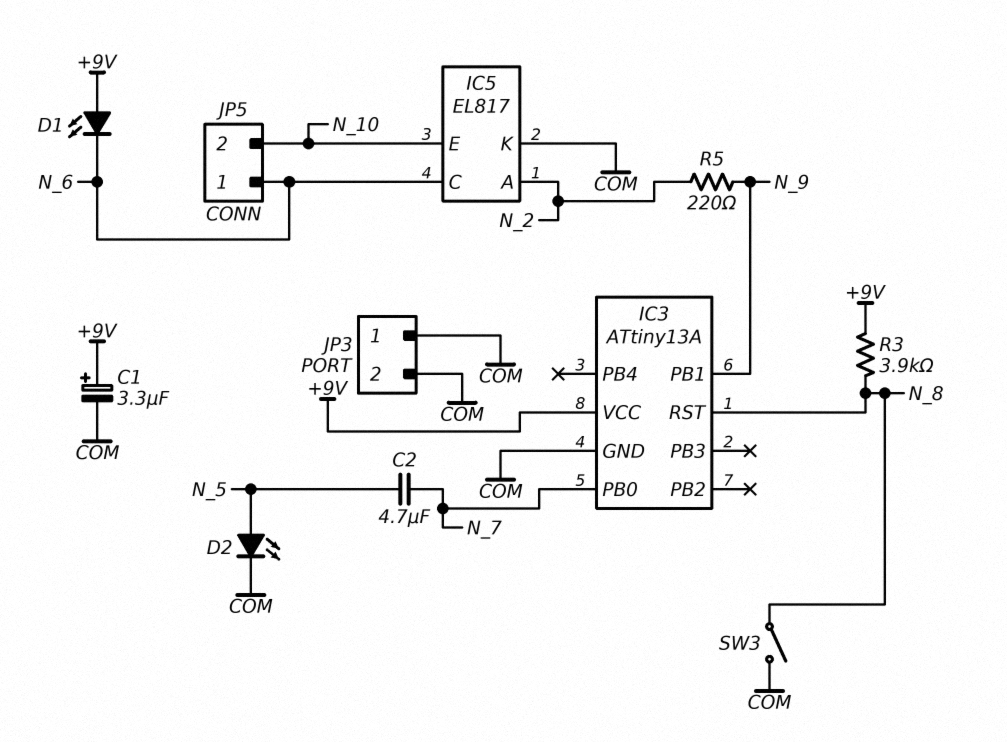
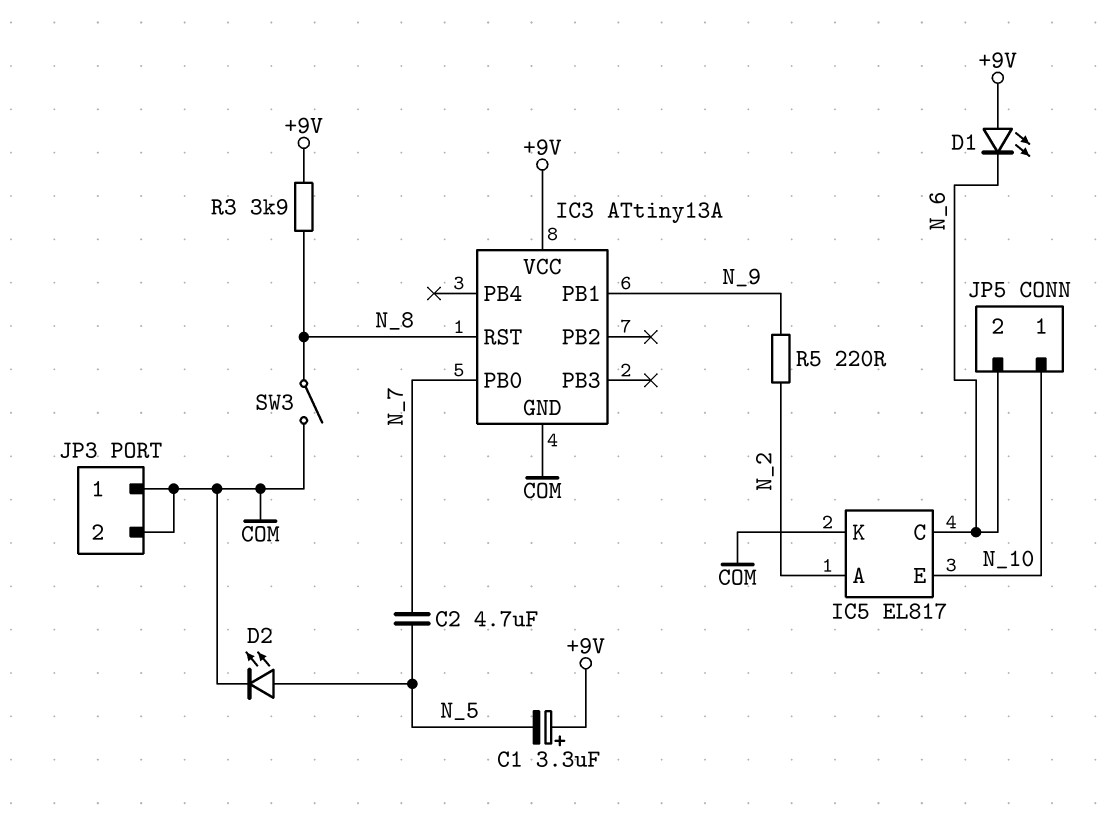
C1: 3.3uF (plus +9V, minus COM) -> 3.3uF (plus +9V, minus N_5)
JP5 pin 1: N_6 -> N_10
JP5 pin 2: N_10 -> N_6

